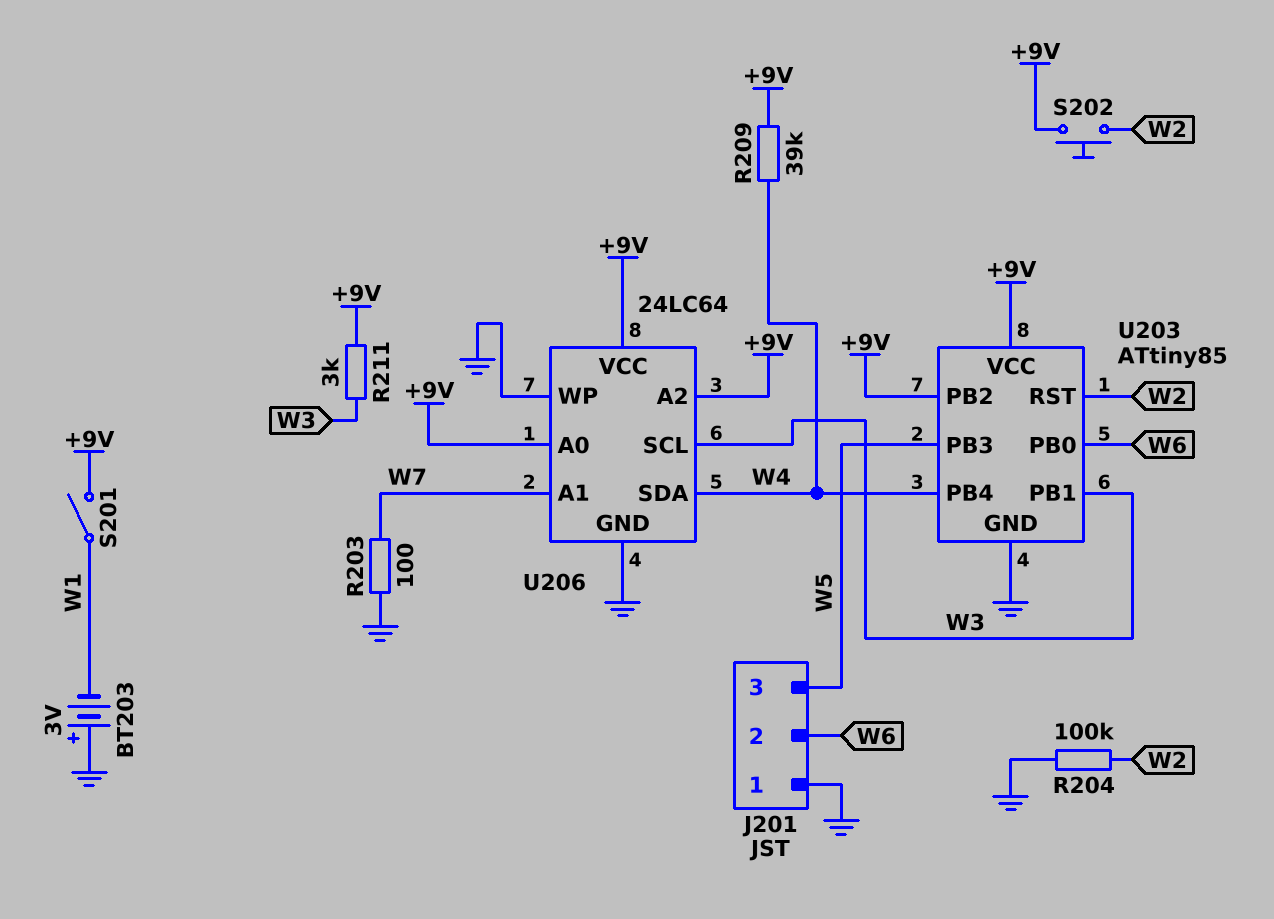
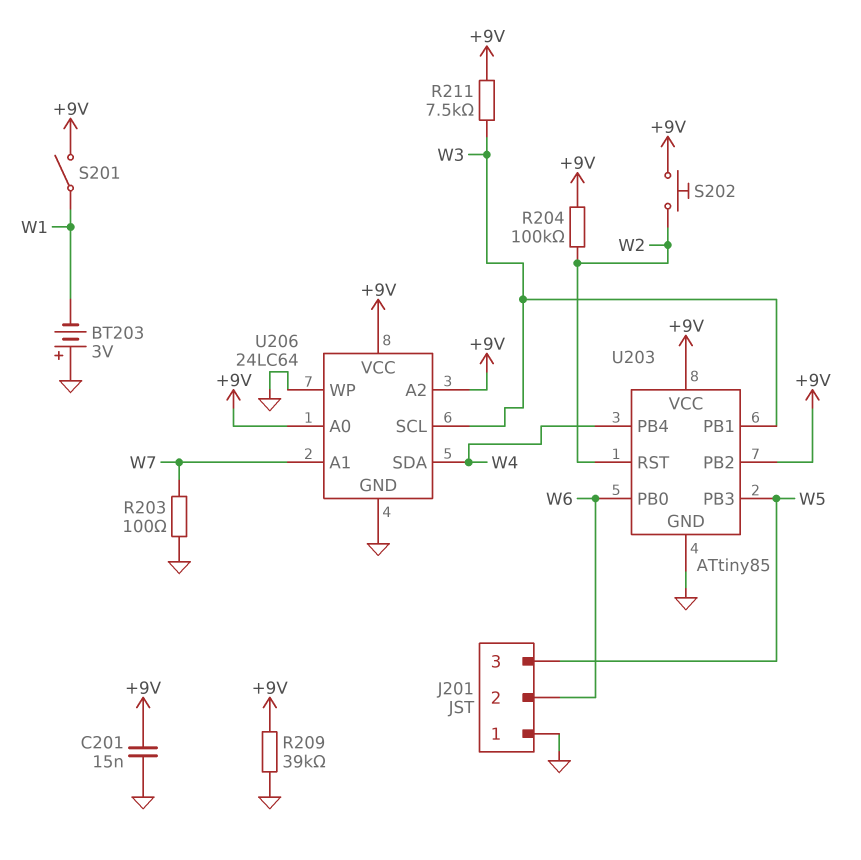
C201: none -> 15nF (+9V, GND)
R204: 100k (GND, W2) -> 100k (+9V, W2)
R209: 39k (+9V, W4) -> 39k (+9V, GND)
R211: 3k (+9V, W3) -> 7.5k (+9V, W3)

